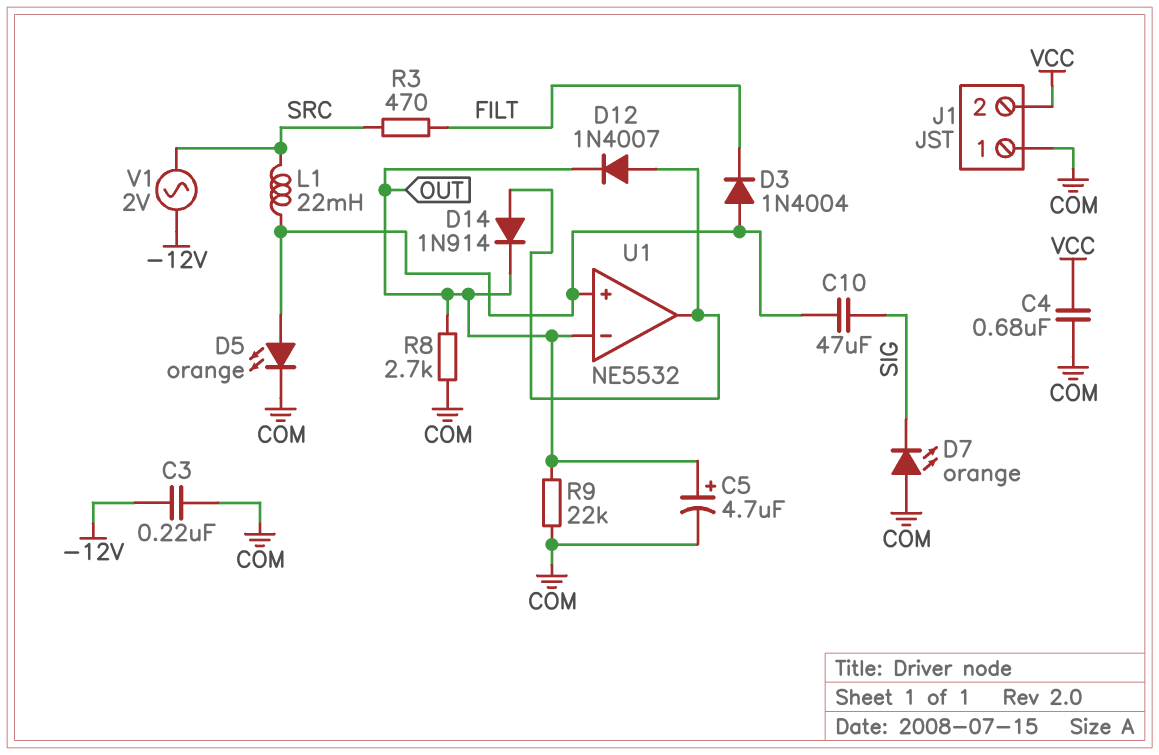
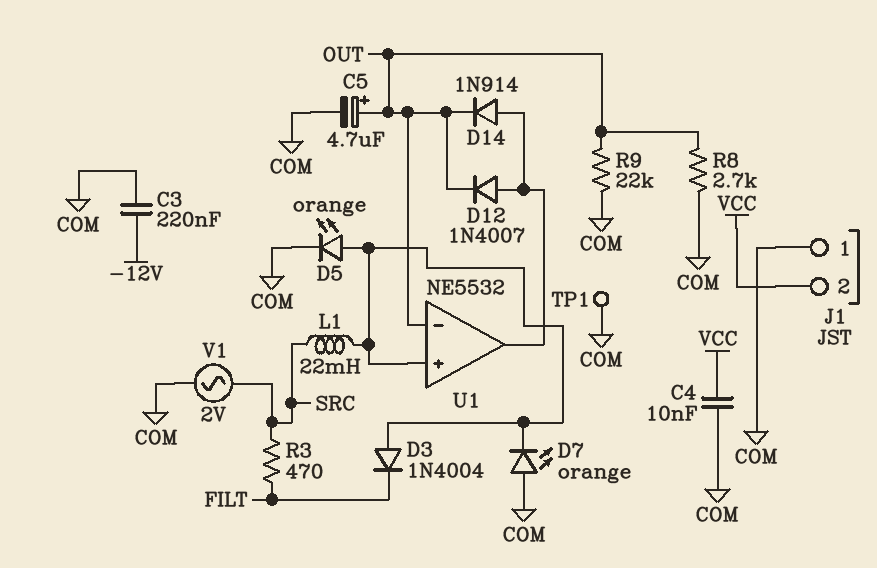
C4: 680nF (COM, VCC) -> 10nF (COM, VCC)
C10: 47uF (SIG, U1/in+) -> none
D7: LED orange (A COM, K SIG) -> LED orange (A COM, K U1/in+)
TP1: none -> test point (COM)
V1: AC 2V (-12V, SRC) -> AC 2V (COM, SRC)

